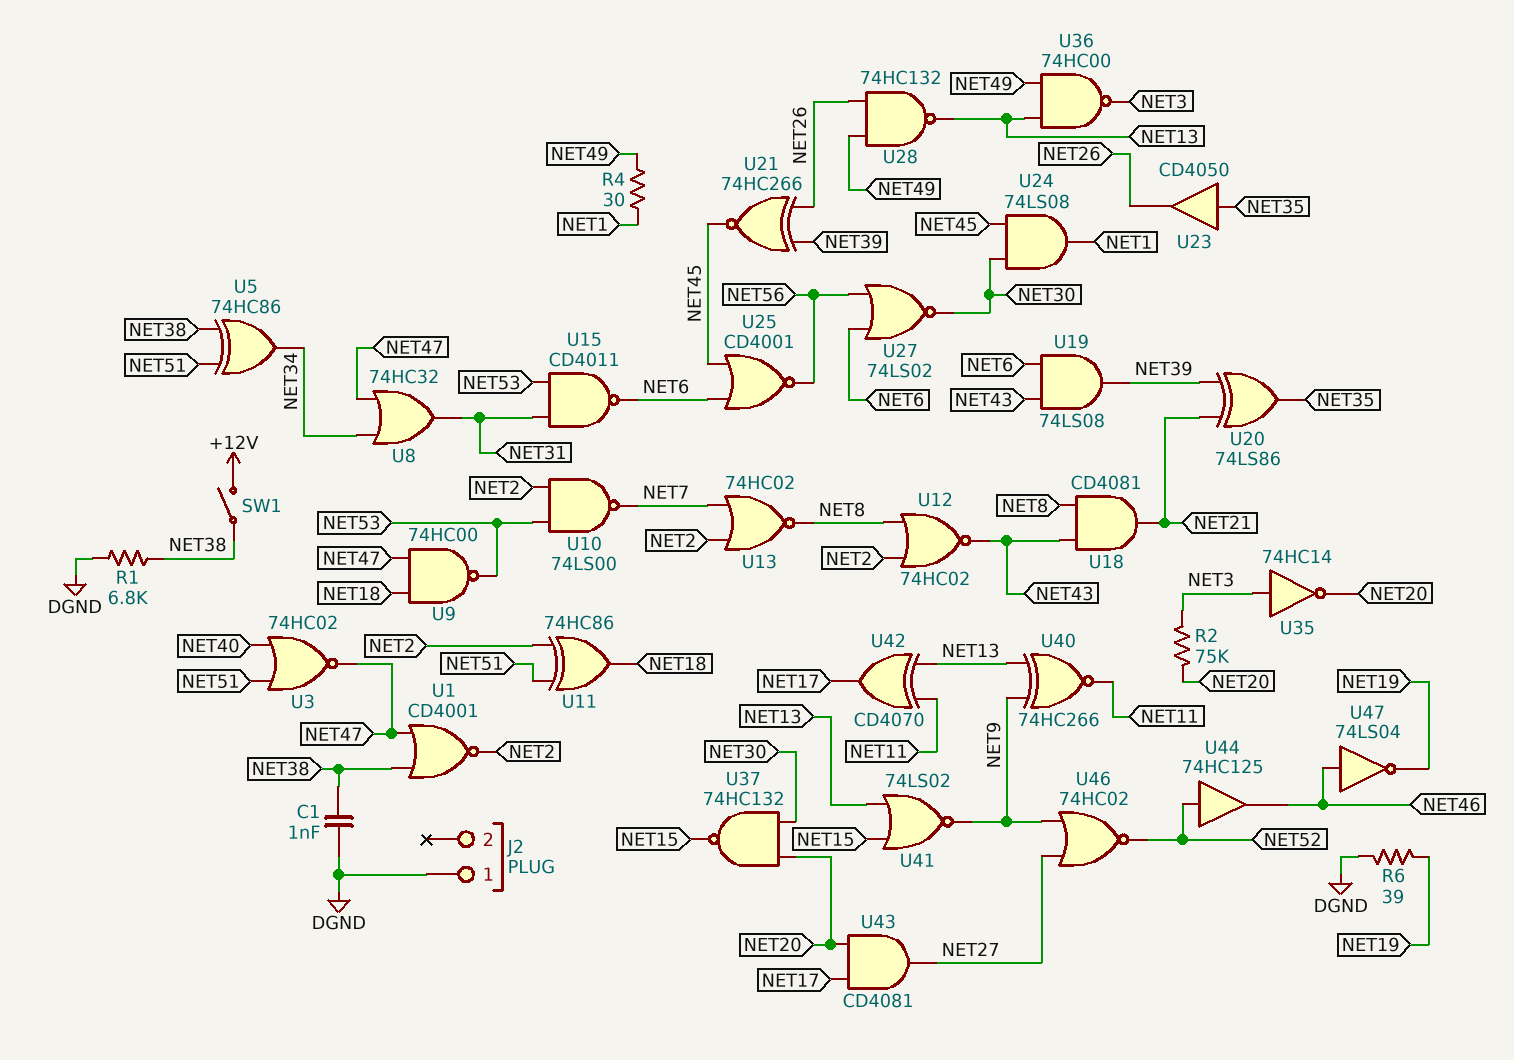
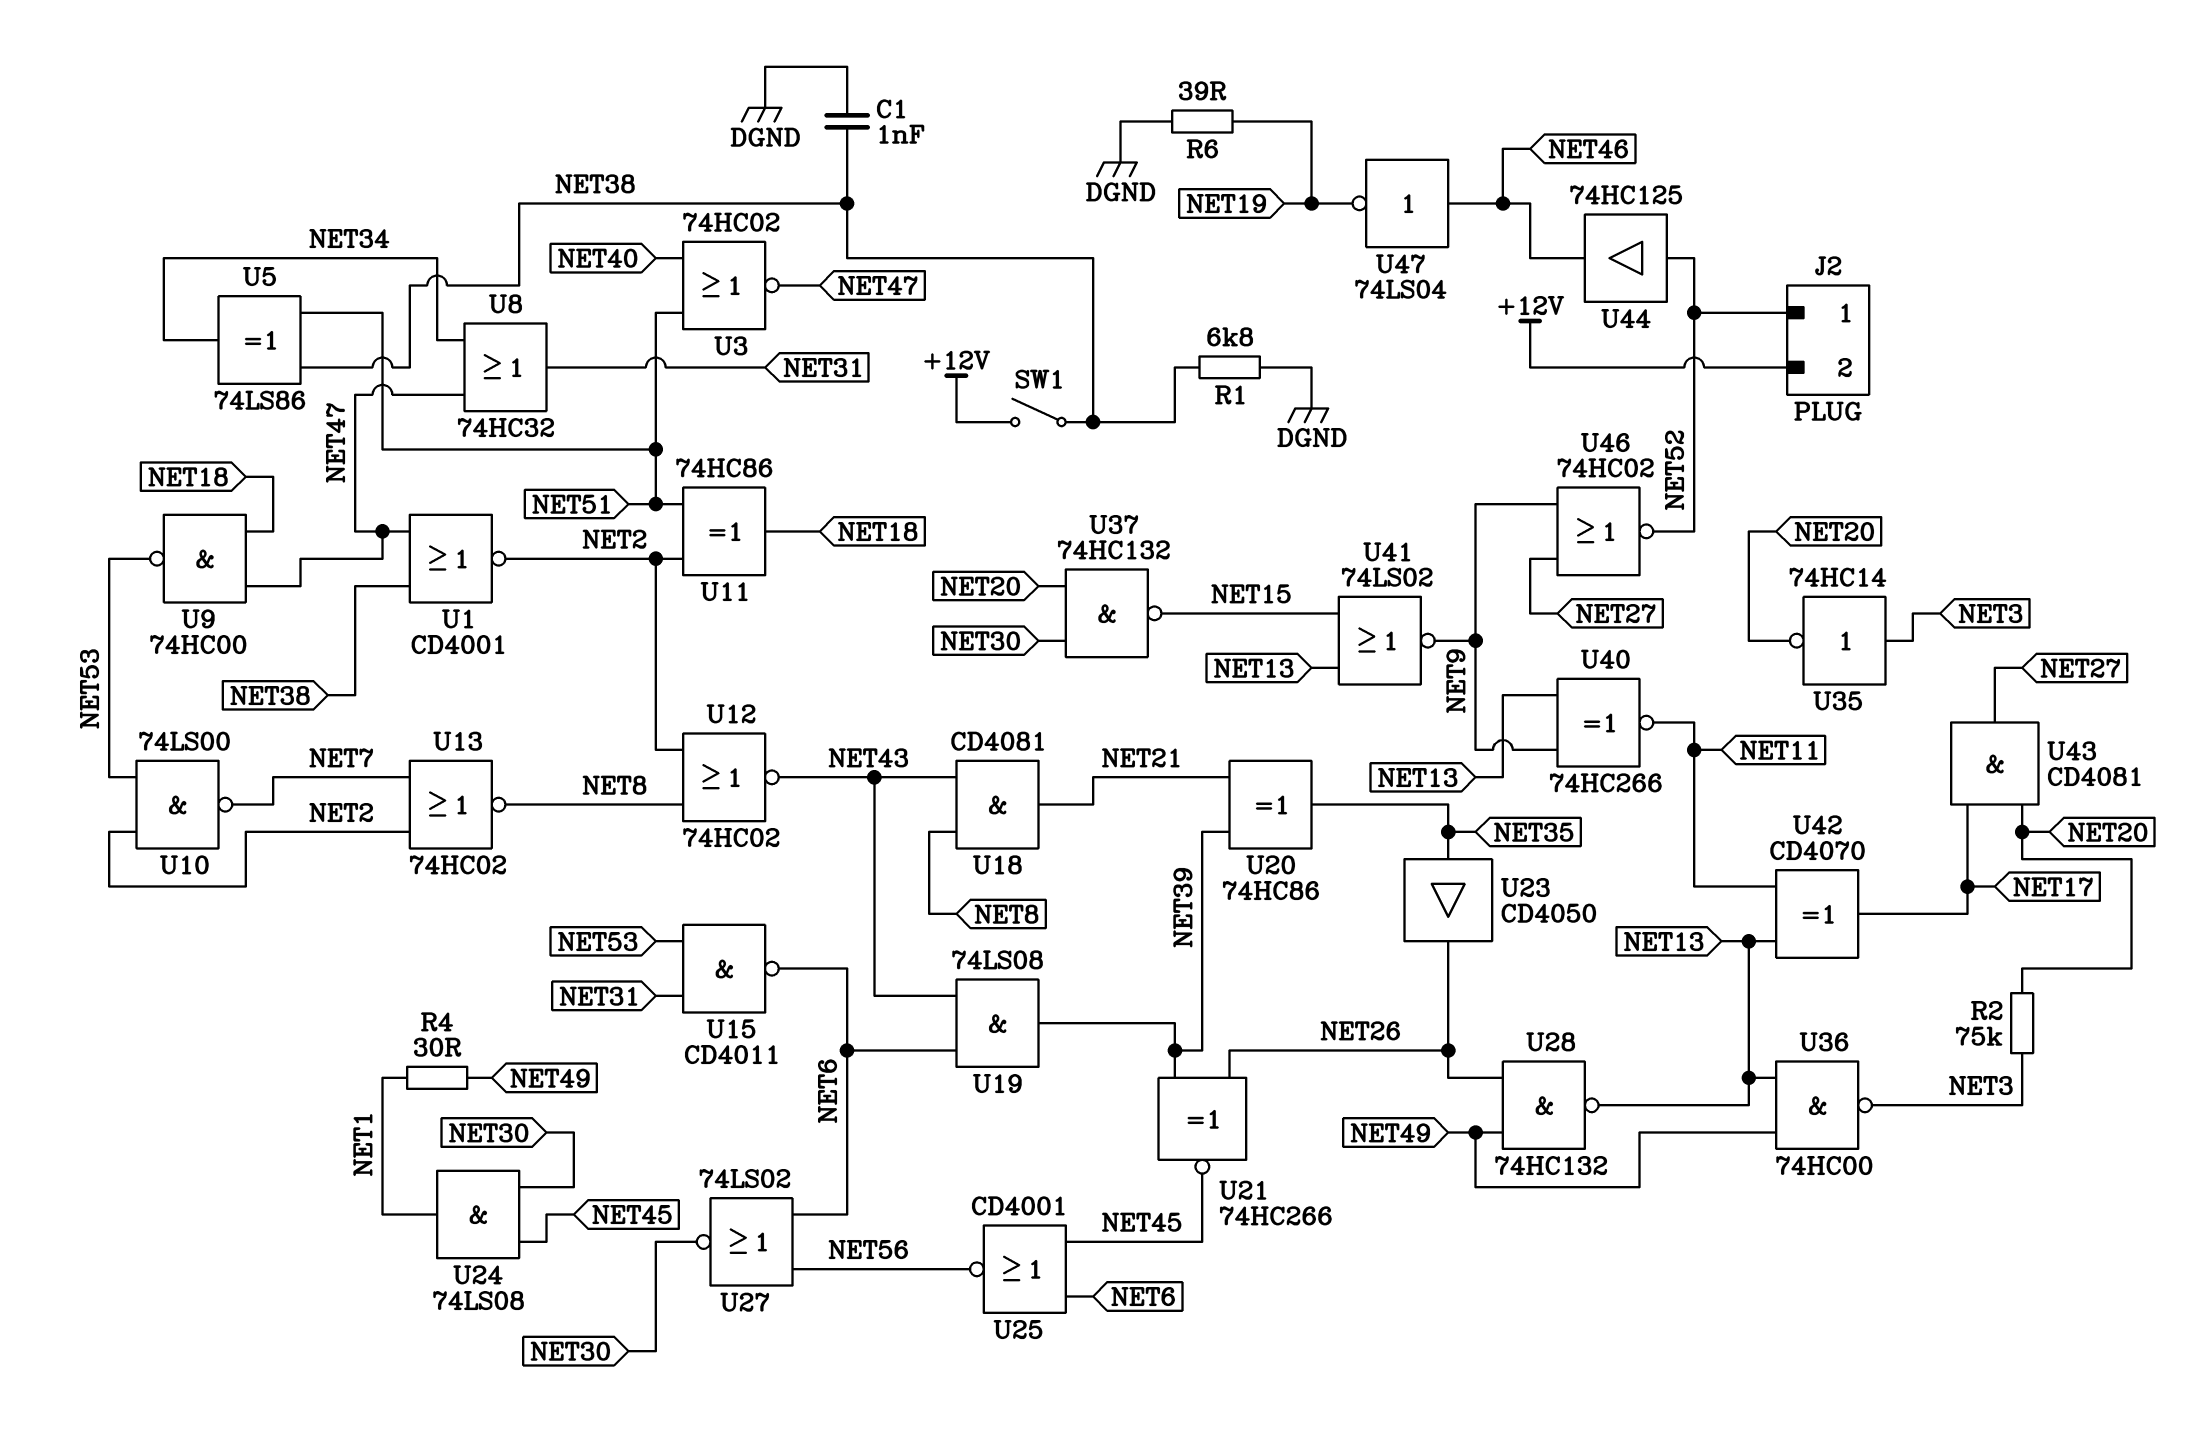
J2 pin 1: DGND -> NET52
J2 pin 2: none -> +12V
U5: XOR 74HC86 (in NET38, in NET51, out NET34) -> XOR 74LS86 (in NET38, in NET51, out NET34)
U20: XOR 74LS86 (in NET21, in NET39, out NET35) -> XOR 74HC86 (in NET21, in NET39, out NET35)

